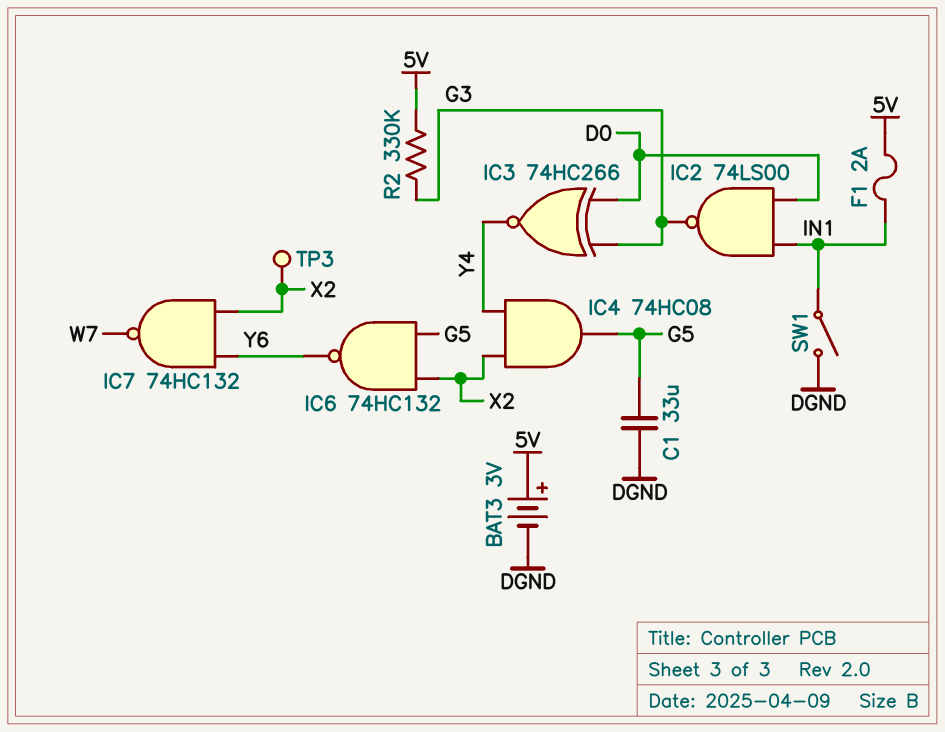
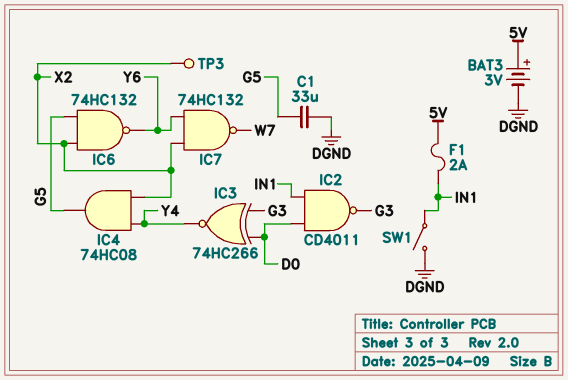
IC2: NAND 74LS00 (in D0, in IN1, out G3) -> NAND CD4011 (in D0, in IN1, out G3)
R2: 330k (5V, G3) -> none

